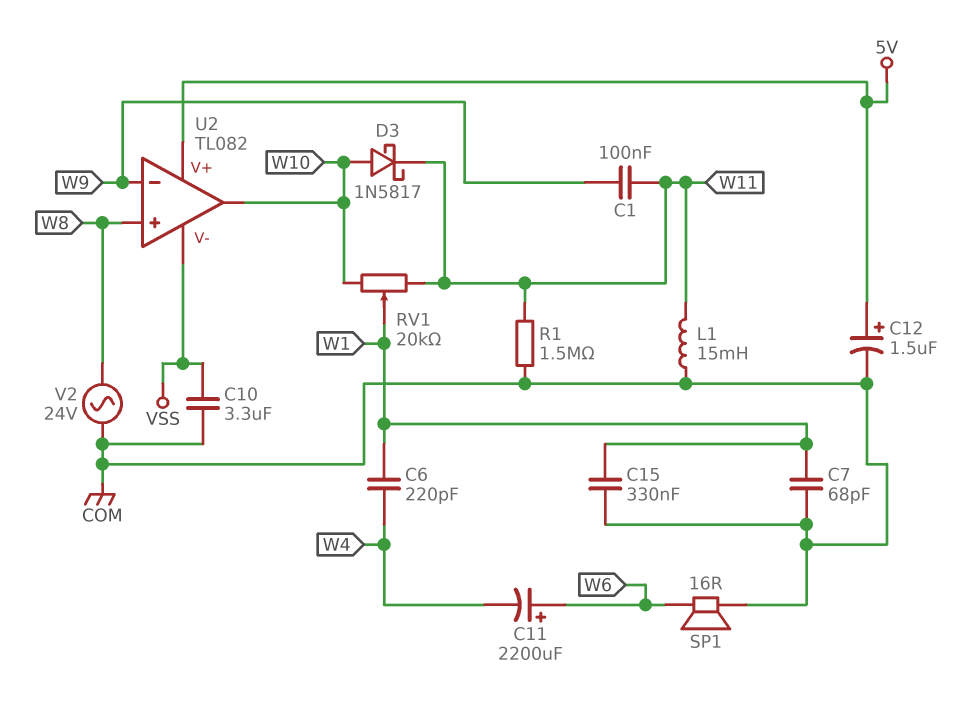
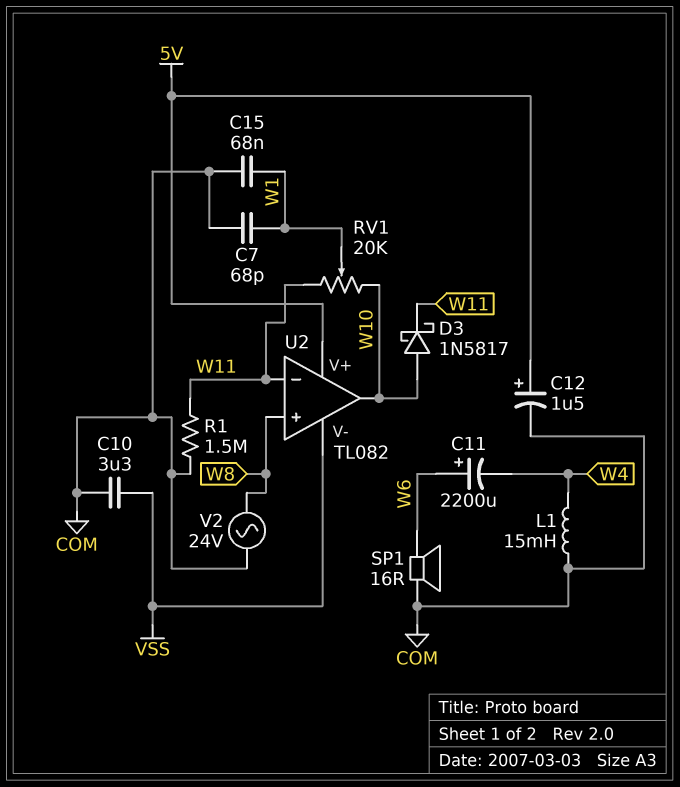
C1: 100nF (W9, W11) -> none
C6: 220pF (W1, W4) -> none
C15: 330nF (COM, W1) -> 68nF (COM, W1)
L1: 15mH (COM, W11) -> 15mH (COM, W4)
U2 pin in-: W9 -> W11

